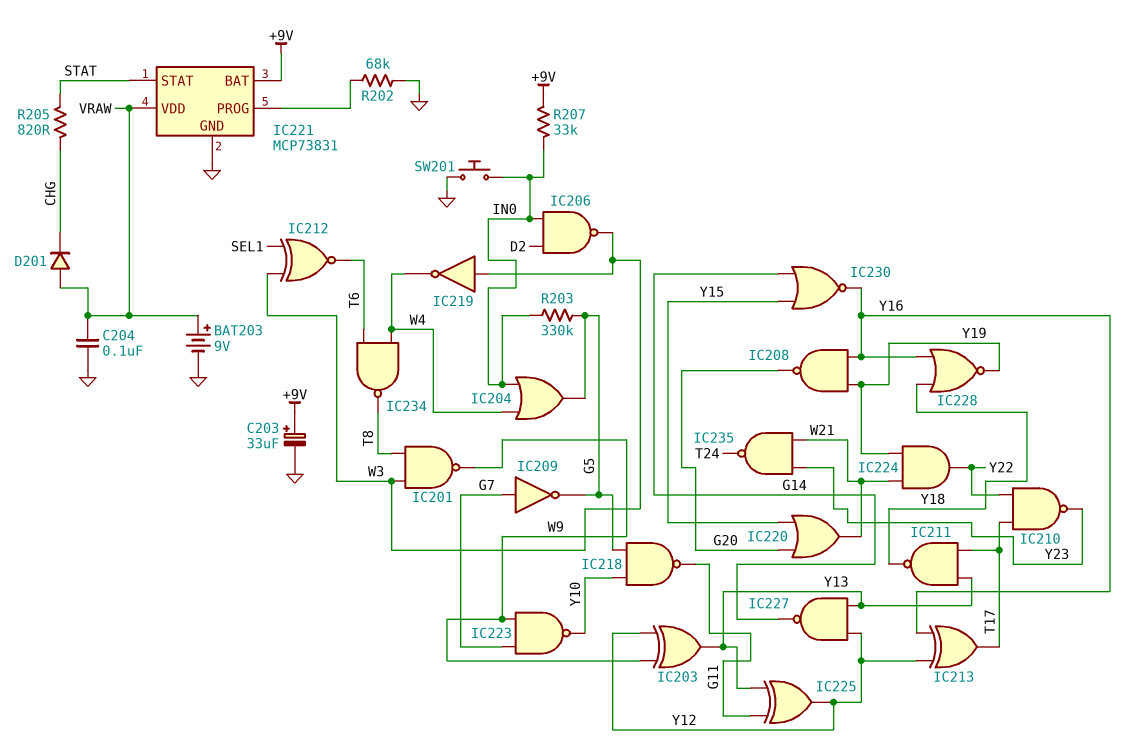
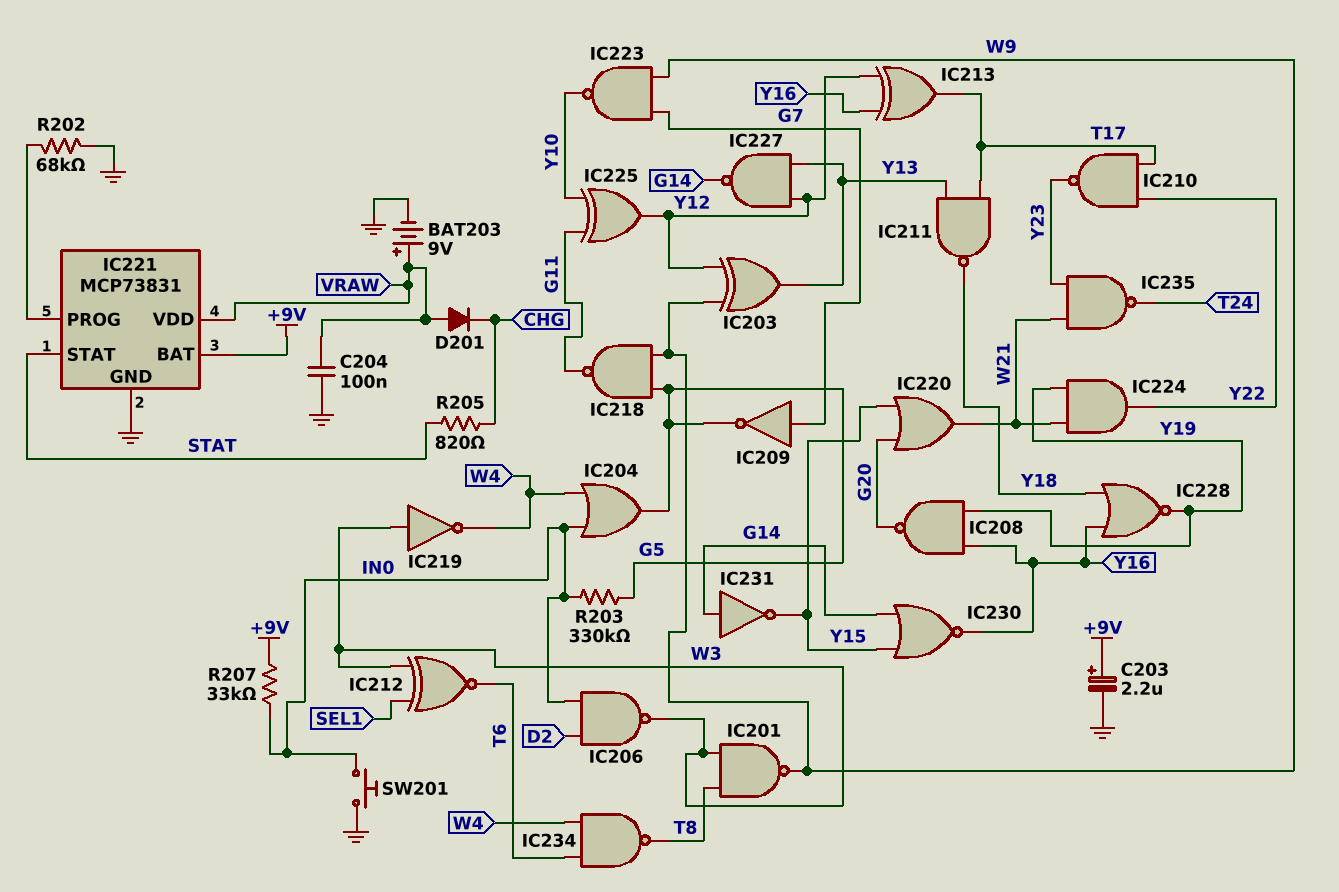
C203: 33uF (plus +9V, minus GND) -> 2.2uF (plus +9V, minus GND)
IC218: NAND (in G5, in Y10, out G11) -> NAND (in G5, in W9, out G11)
IC225: XOR (in G11, in Y13, out Y12) -> XOR (in G11, in Y10, out Y12)
IC231: none -> NOT (in G14, out Y15)

